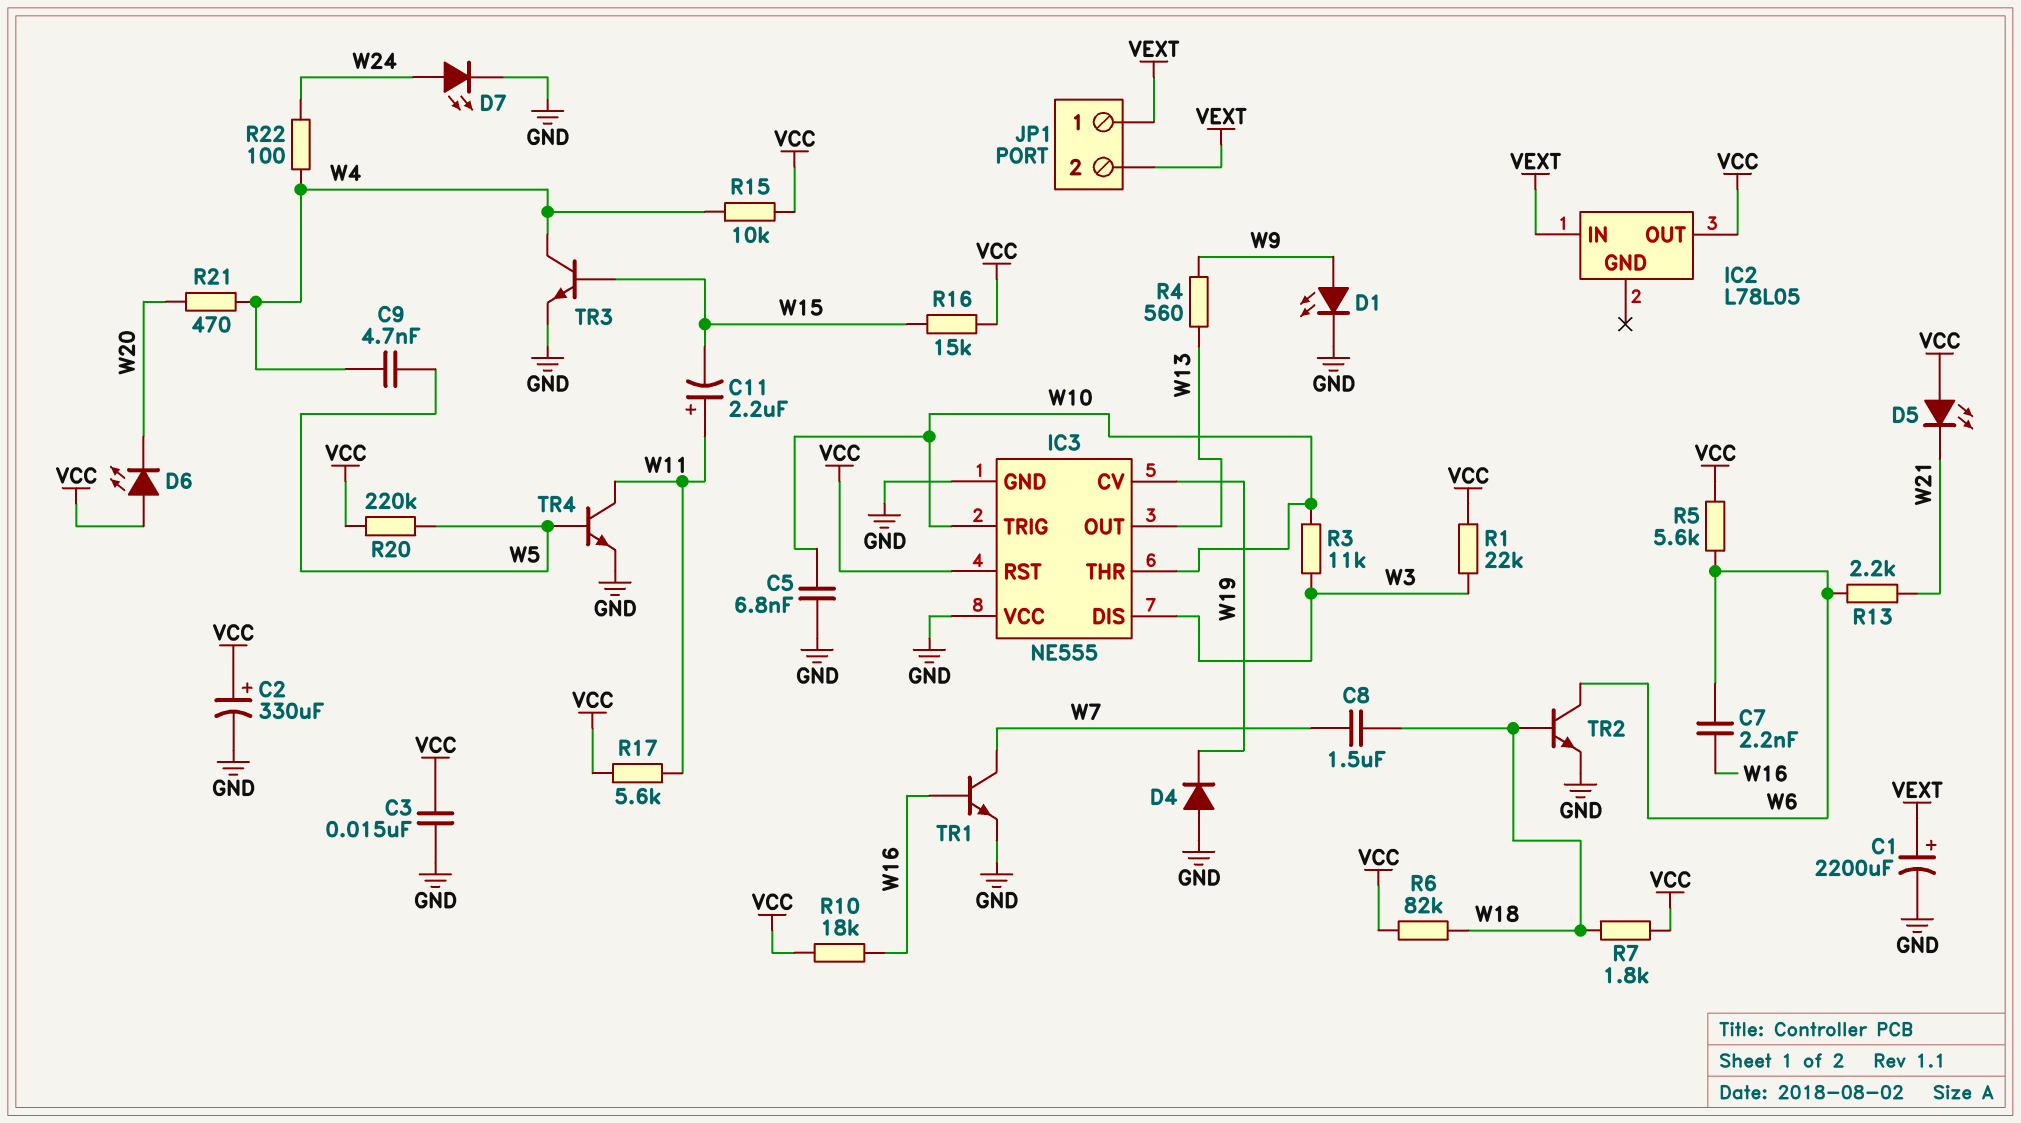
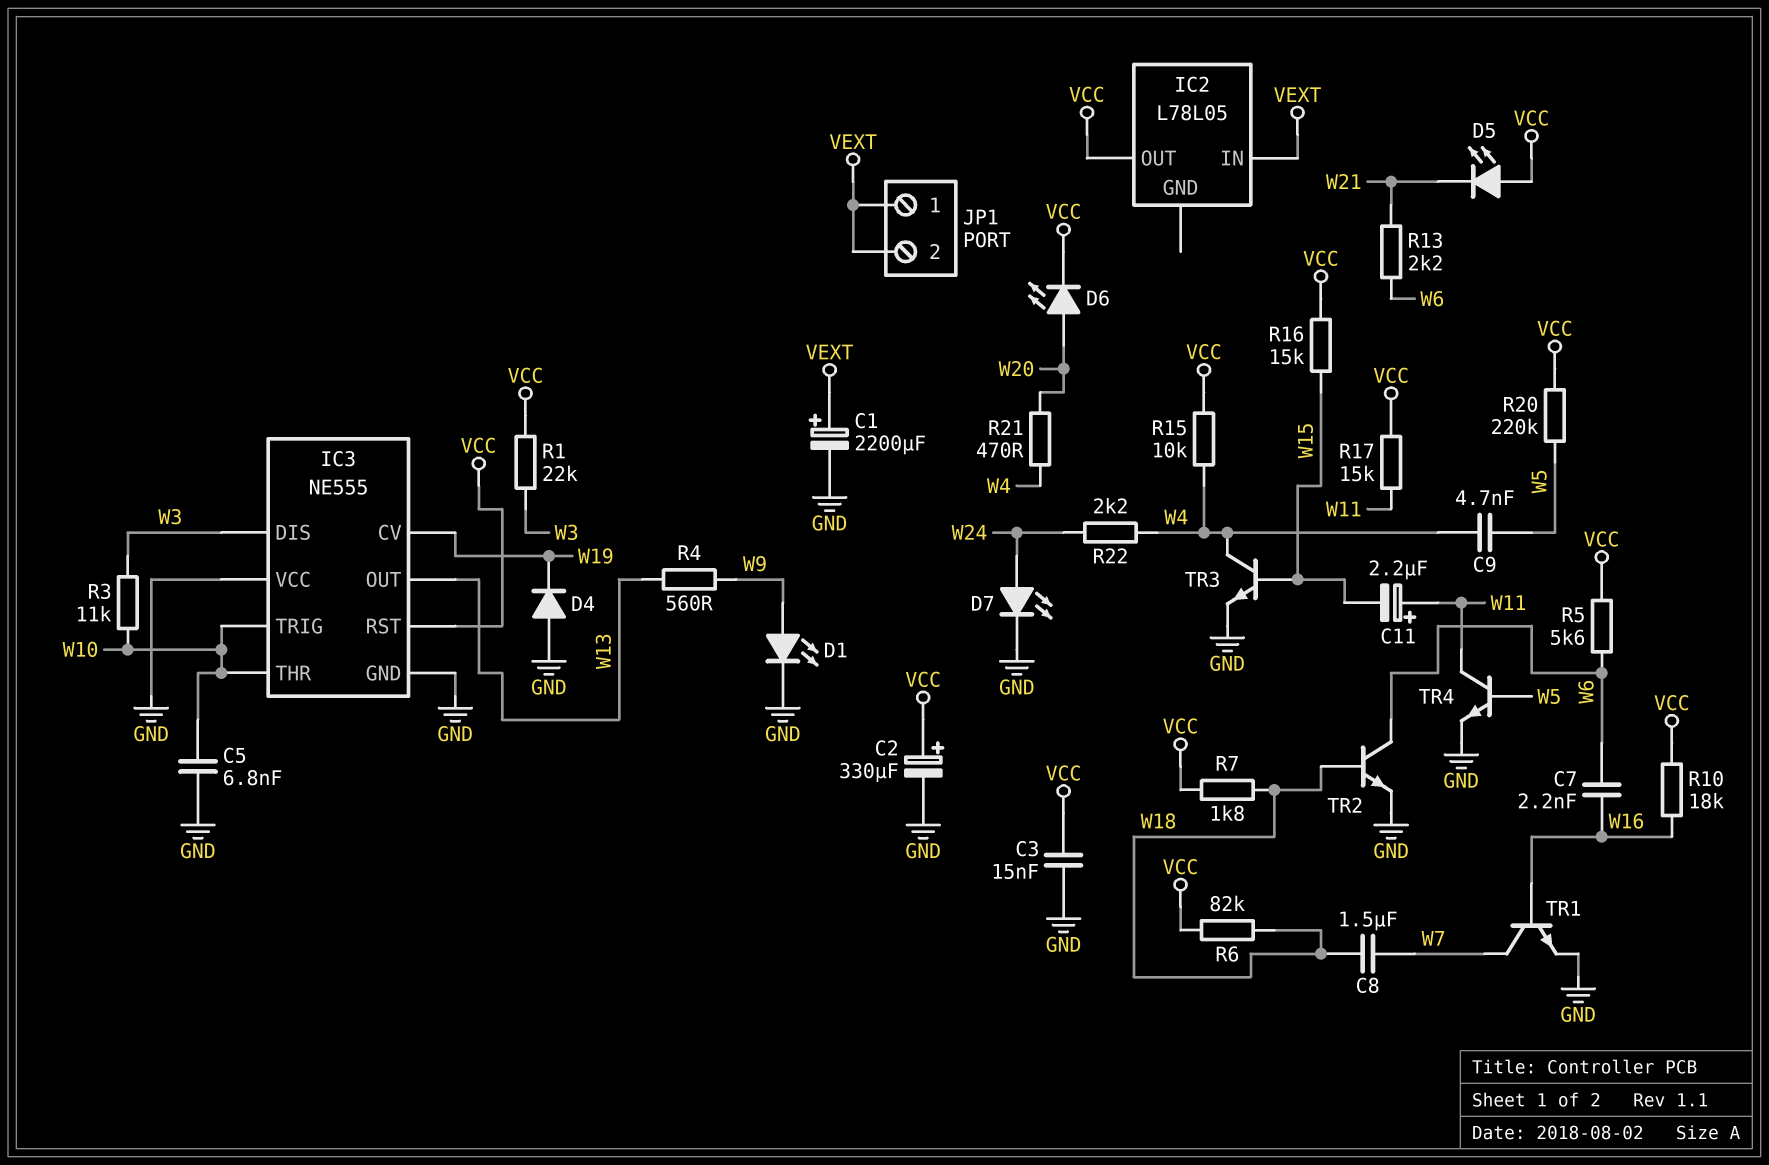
D6: LED (A VCC, K W20) -> LED (A W20, K VCC)
R17: 5.6k (VCC, W11) -> 15k (VCC, W11)
R22: 100 (W4, W24) -> 2.2k (W4, W24)

